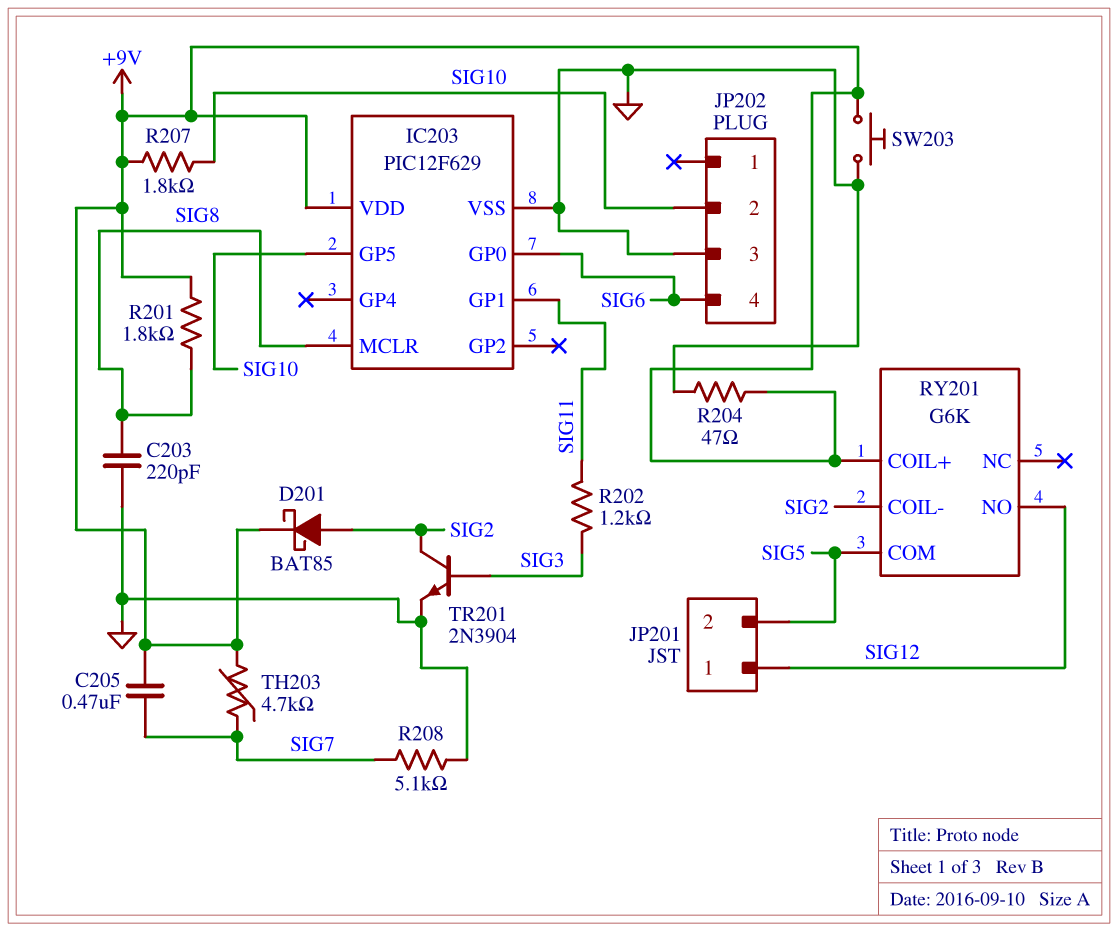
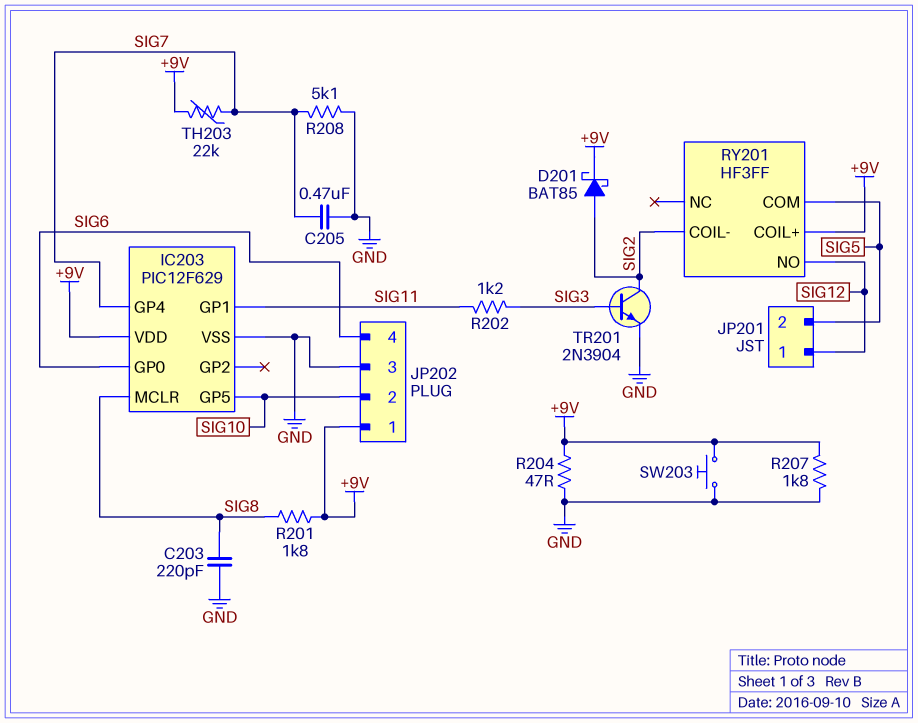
C205: 470nF (+9V, SIG7) -> 470nF (GND, SIG7)
IC203 pin GP4: none -> SIG7
JP202 pin 1: none -> +9V
R207: 1.8k (+9V, SIG10) -> 1.8k (+9V, GND)
RY201: G6K -> HF3FF
TH203: 4.7k (+9V, SIG7) -> 22k (+9V, SIG7)

